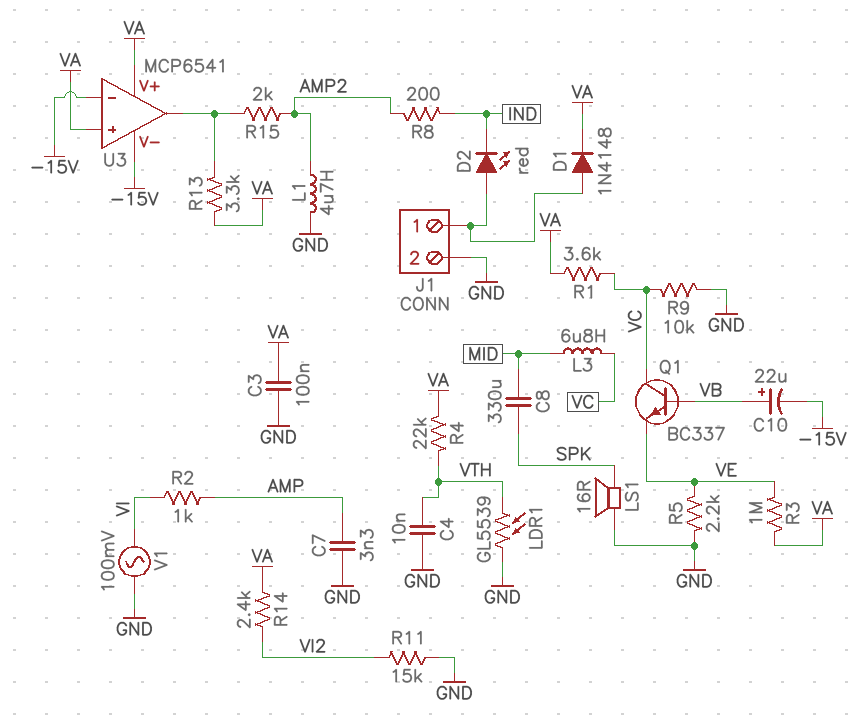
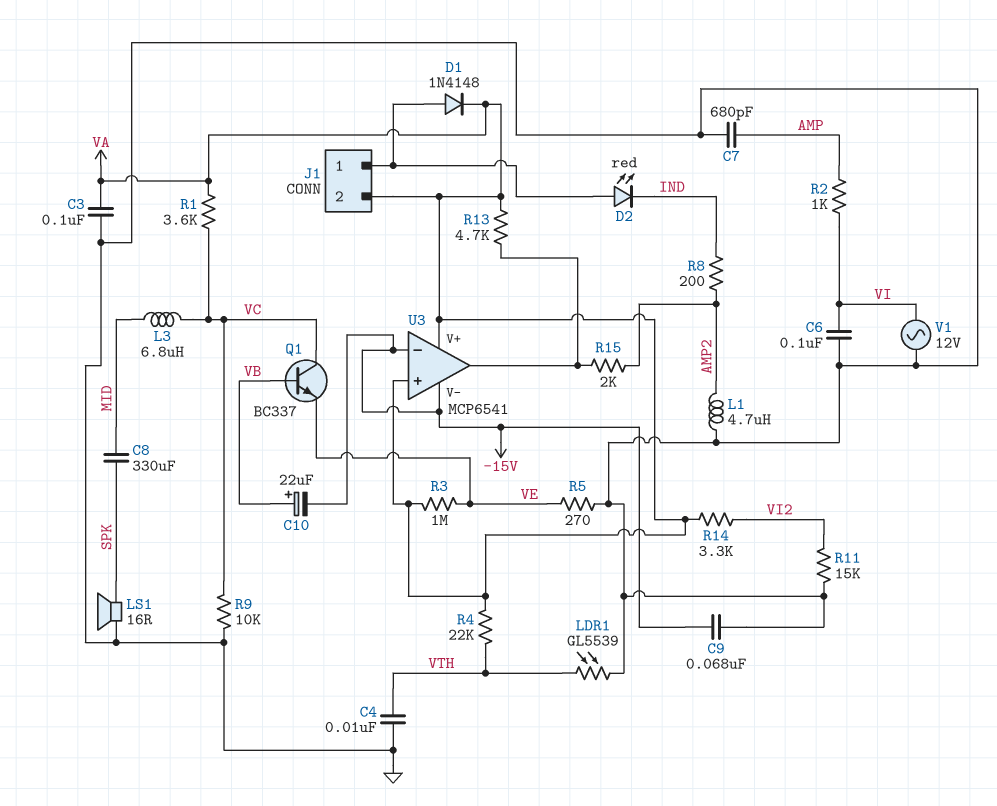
C6: none -> 100nF (GND, VI)
C7: 3.3nF (AMP, GND) -> 680pF (AMP, GND)
C9: none -> 68nF (-15V, GND)
J1 pin 2: GND -> VA
R5: 2.2k (GND, VE) -> 270 (GND, VE)
R13: 3.3k (U3/out, VA) -> 4.7k (U3/out, VA)
R14: 2.4k (VA, VI2) -> 3.3k (VA, VI2)
V1: AC 100mV (GND, VI) -> AC 12V (GND, VI)

